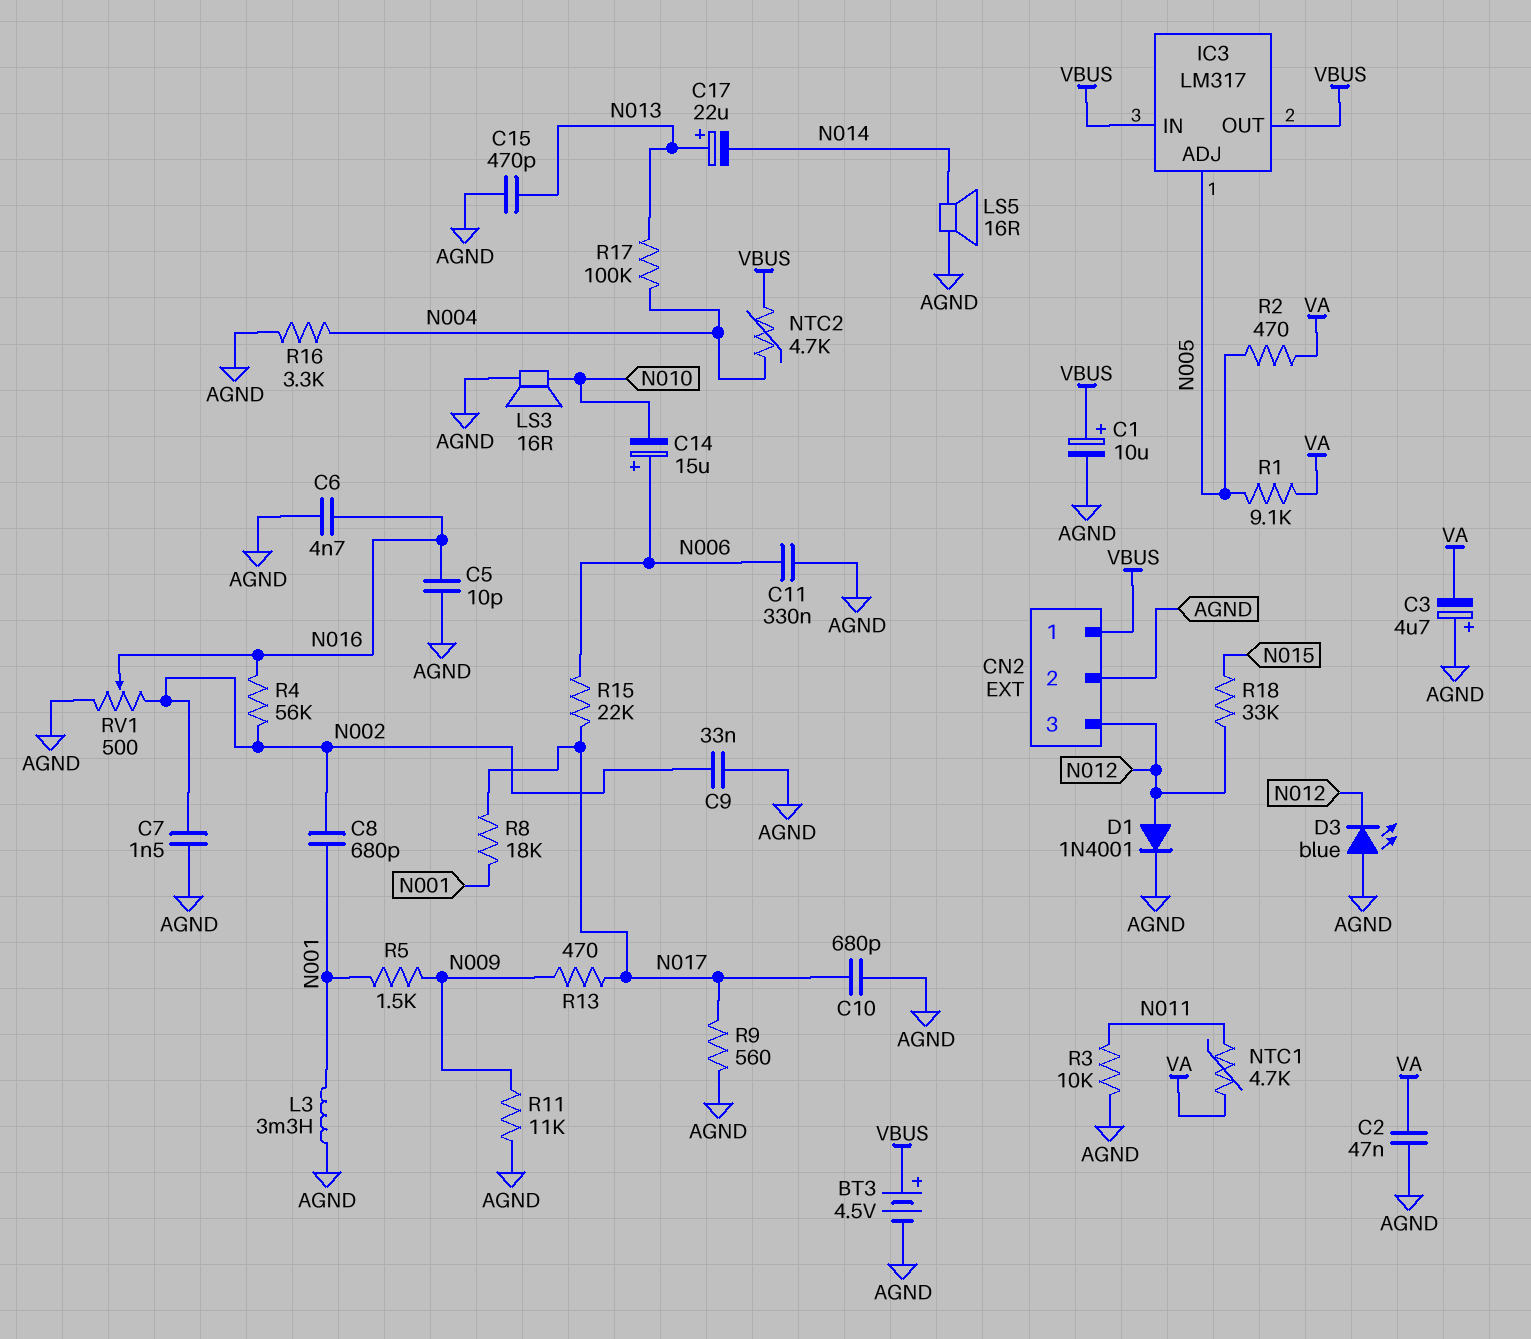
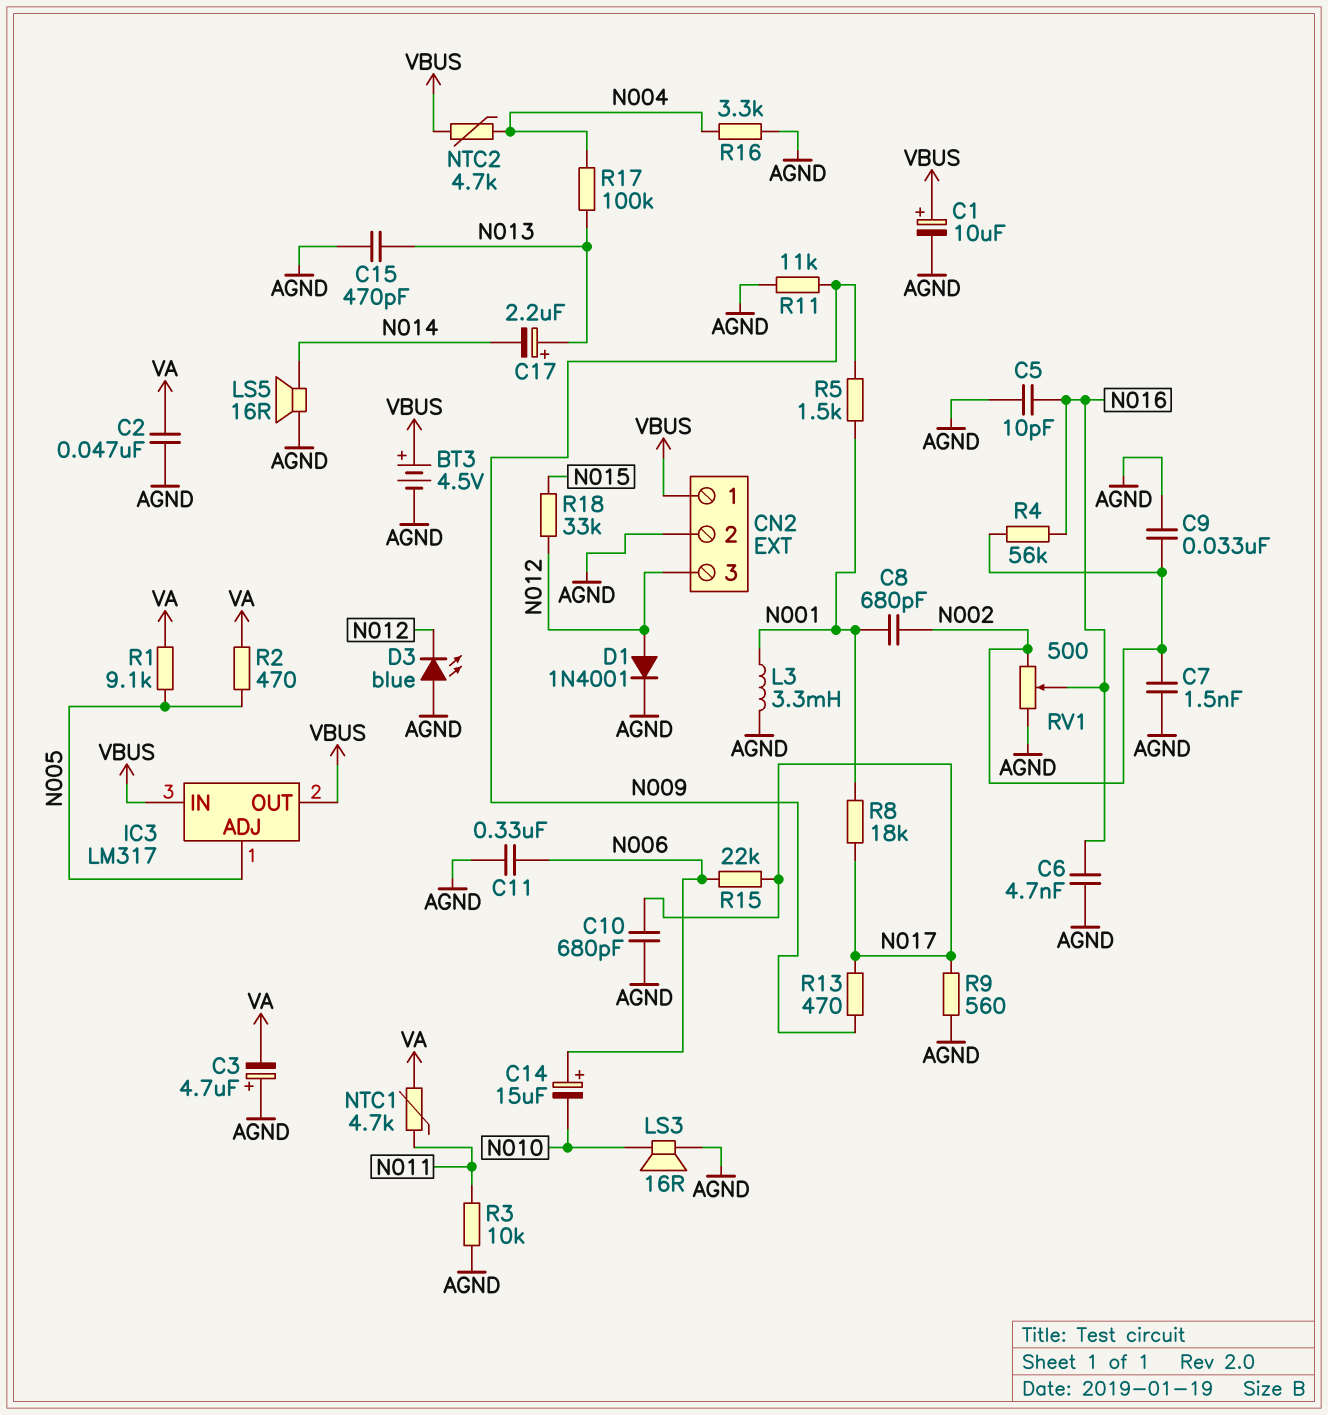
C17: 22uF (plus N013, minus N014) -> 2.2uF (plus N013, minus N014)

